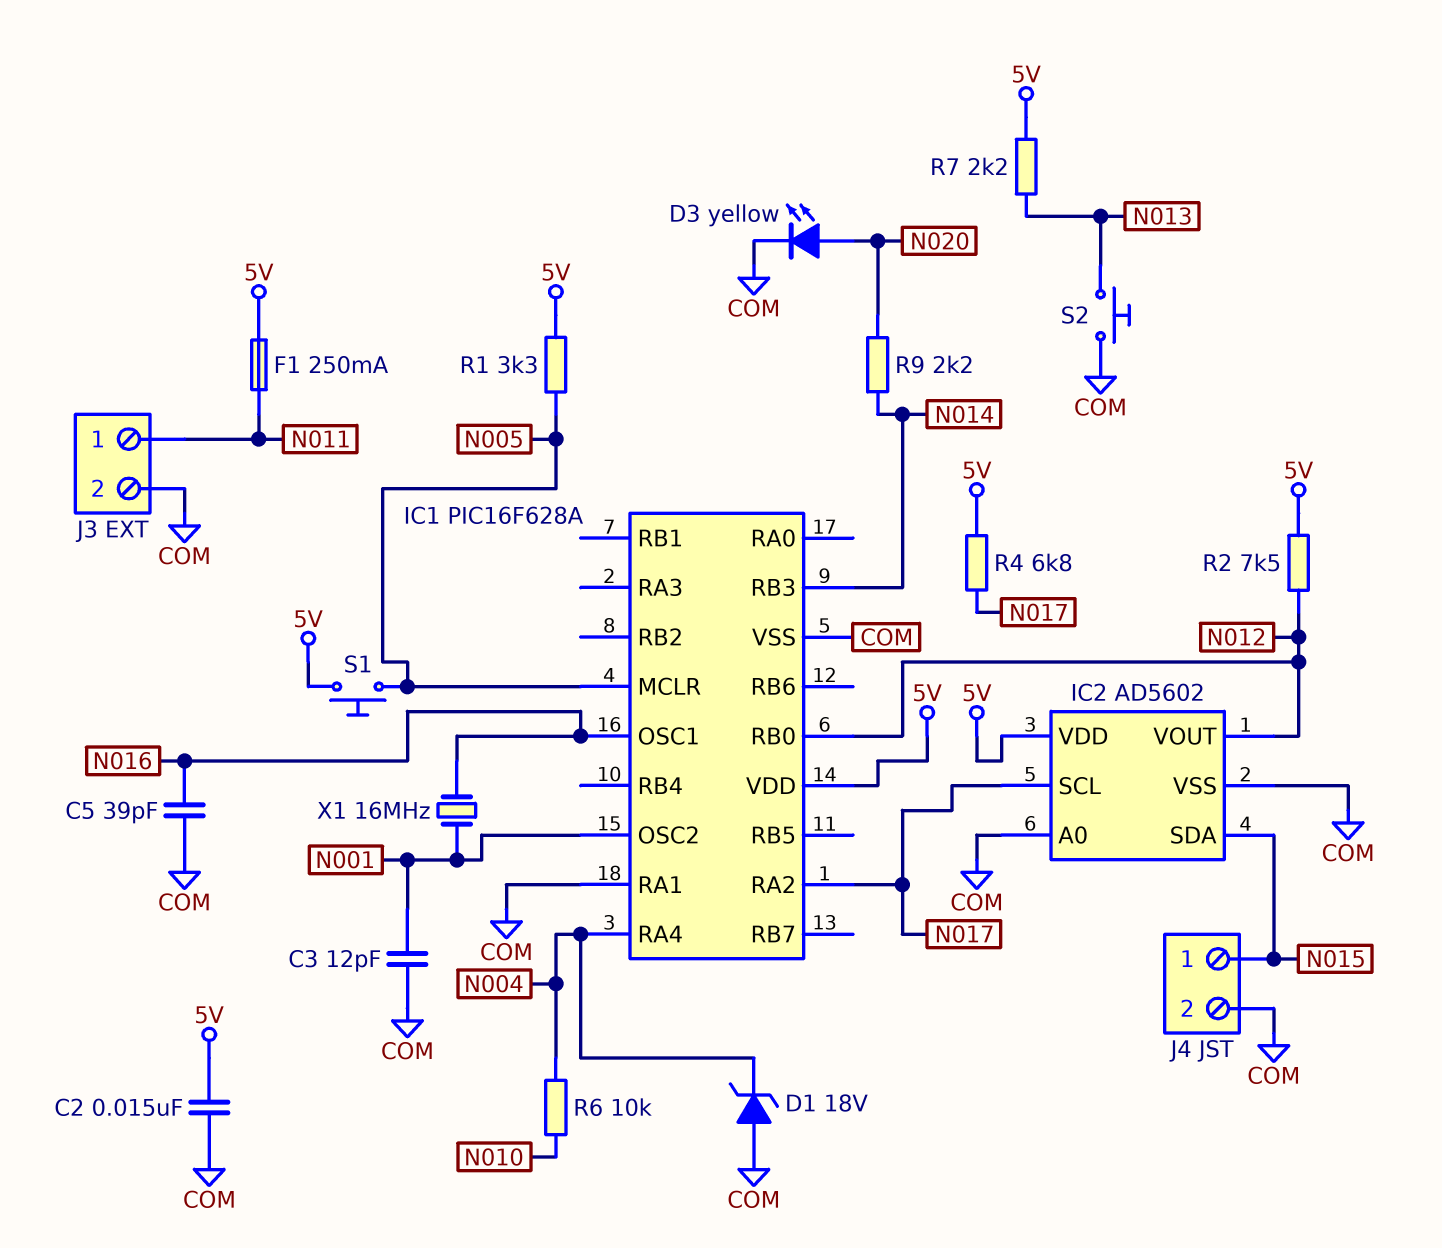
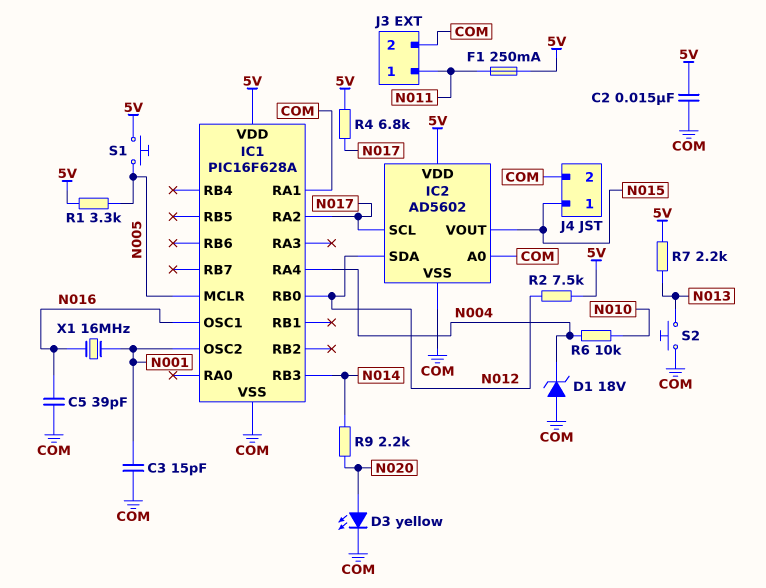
C3: 12pF (COM, N001) -> 15pF (COM, N001)
IC2 pin SDA: N015 -> N012
IC2 pin VOUT: N012 -> N015

